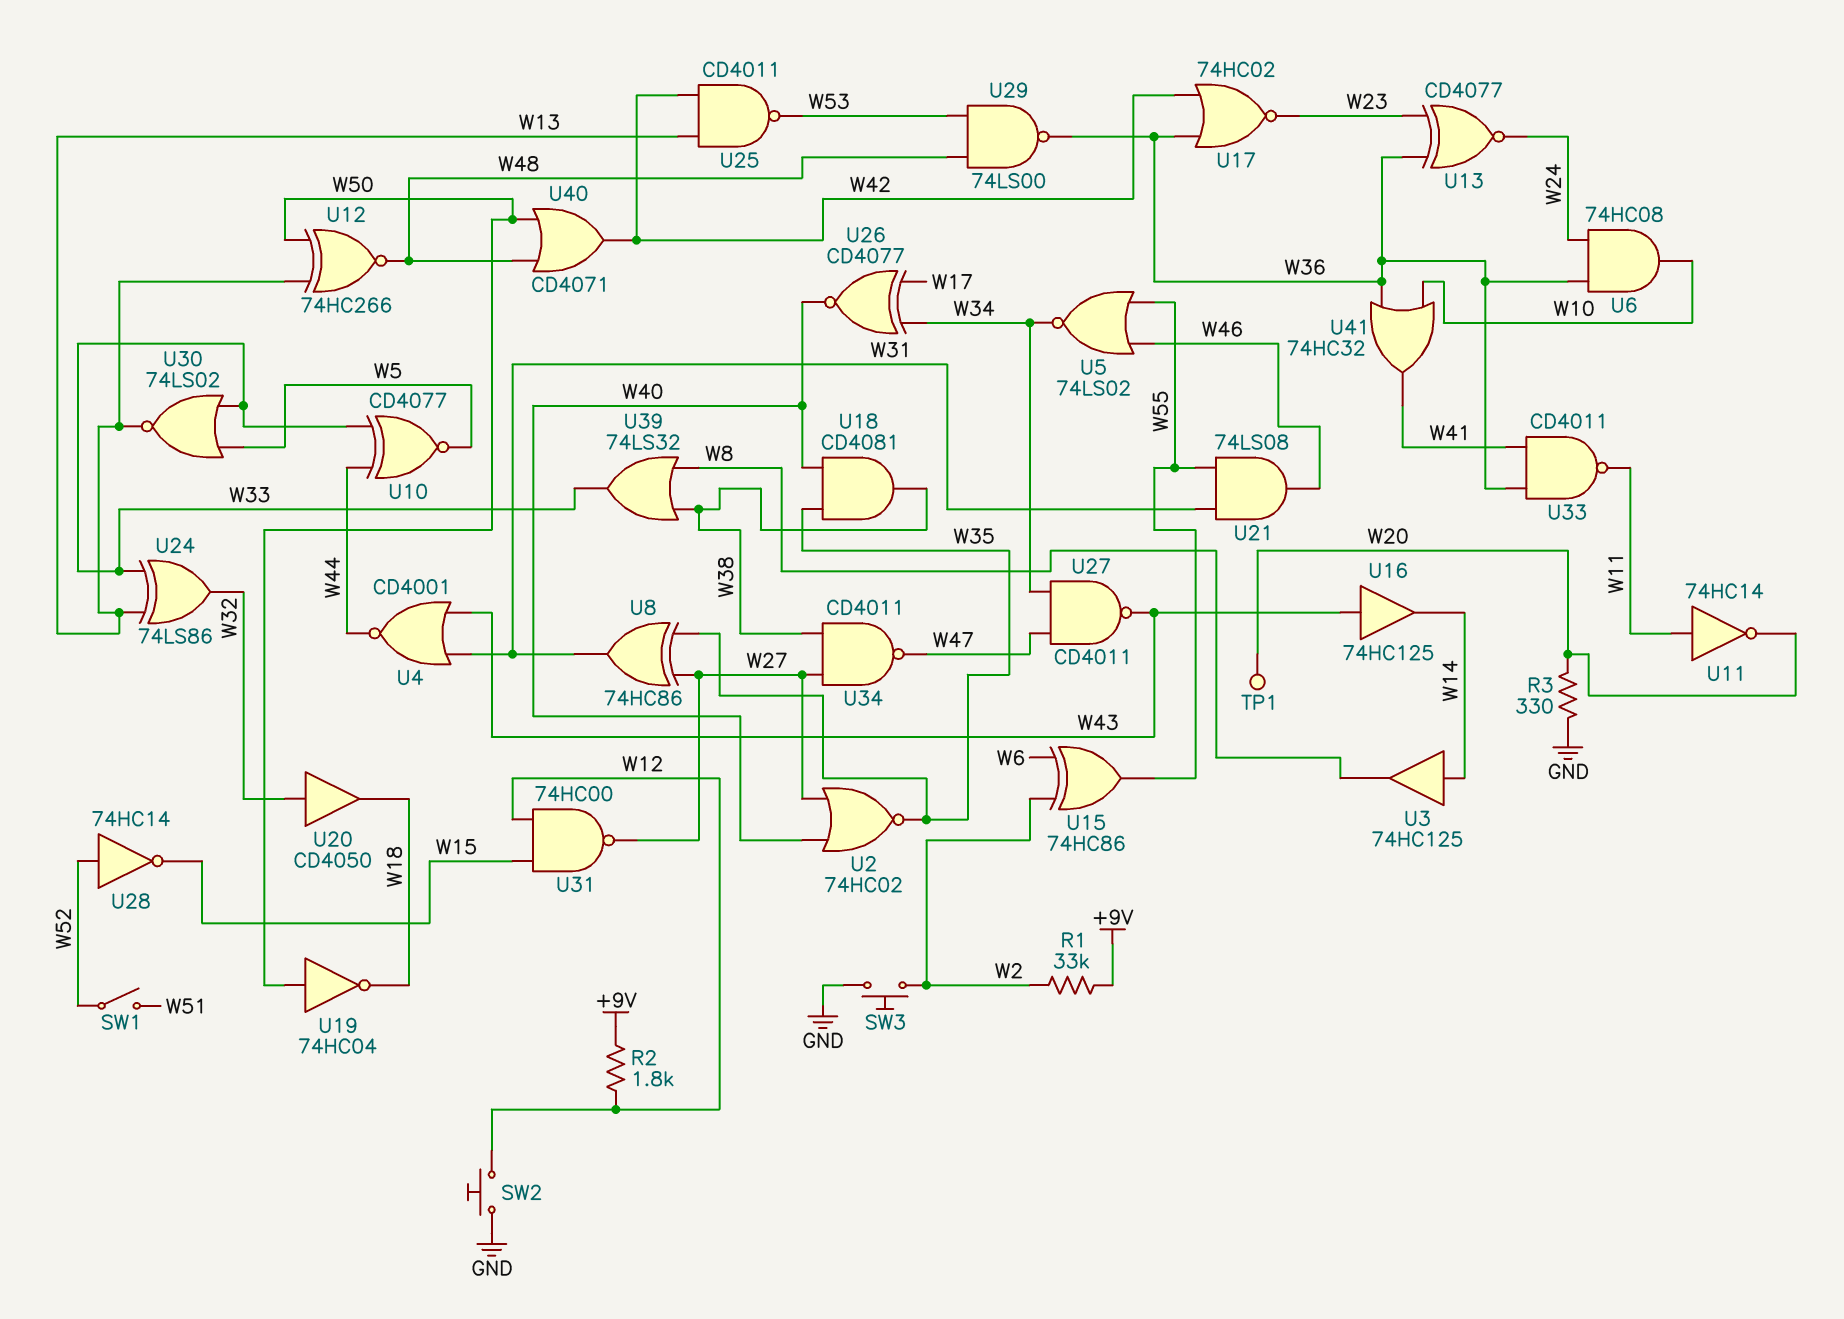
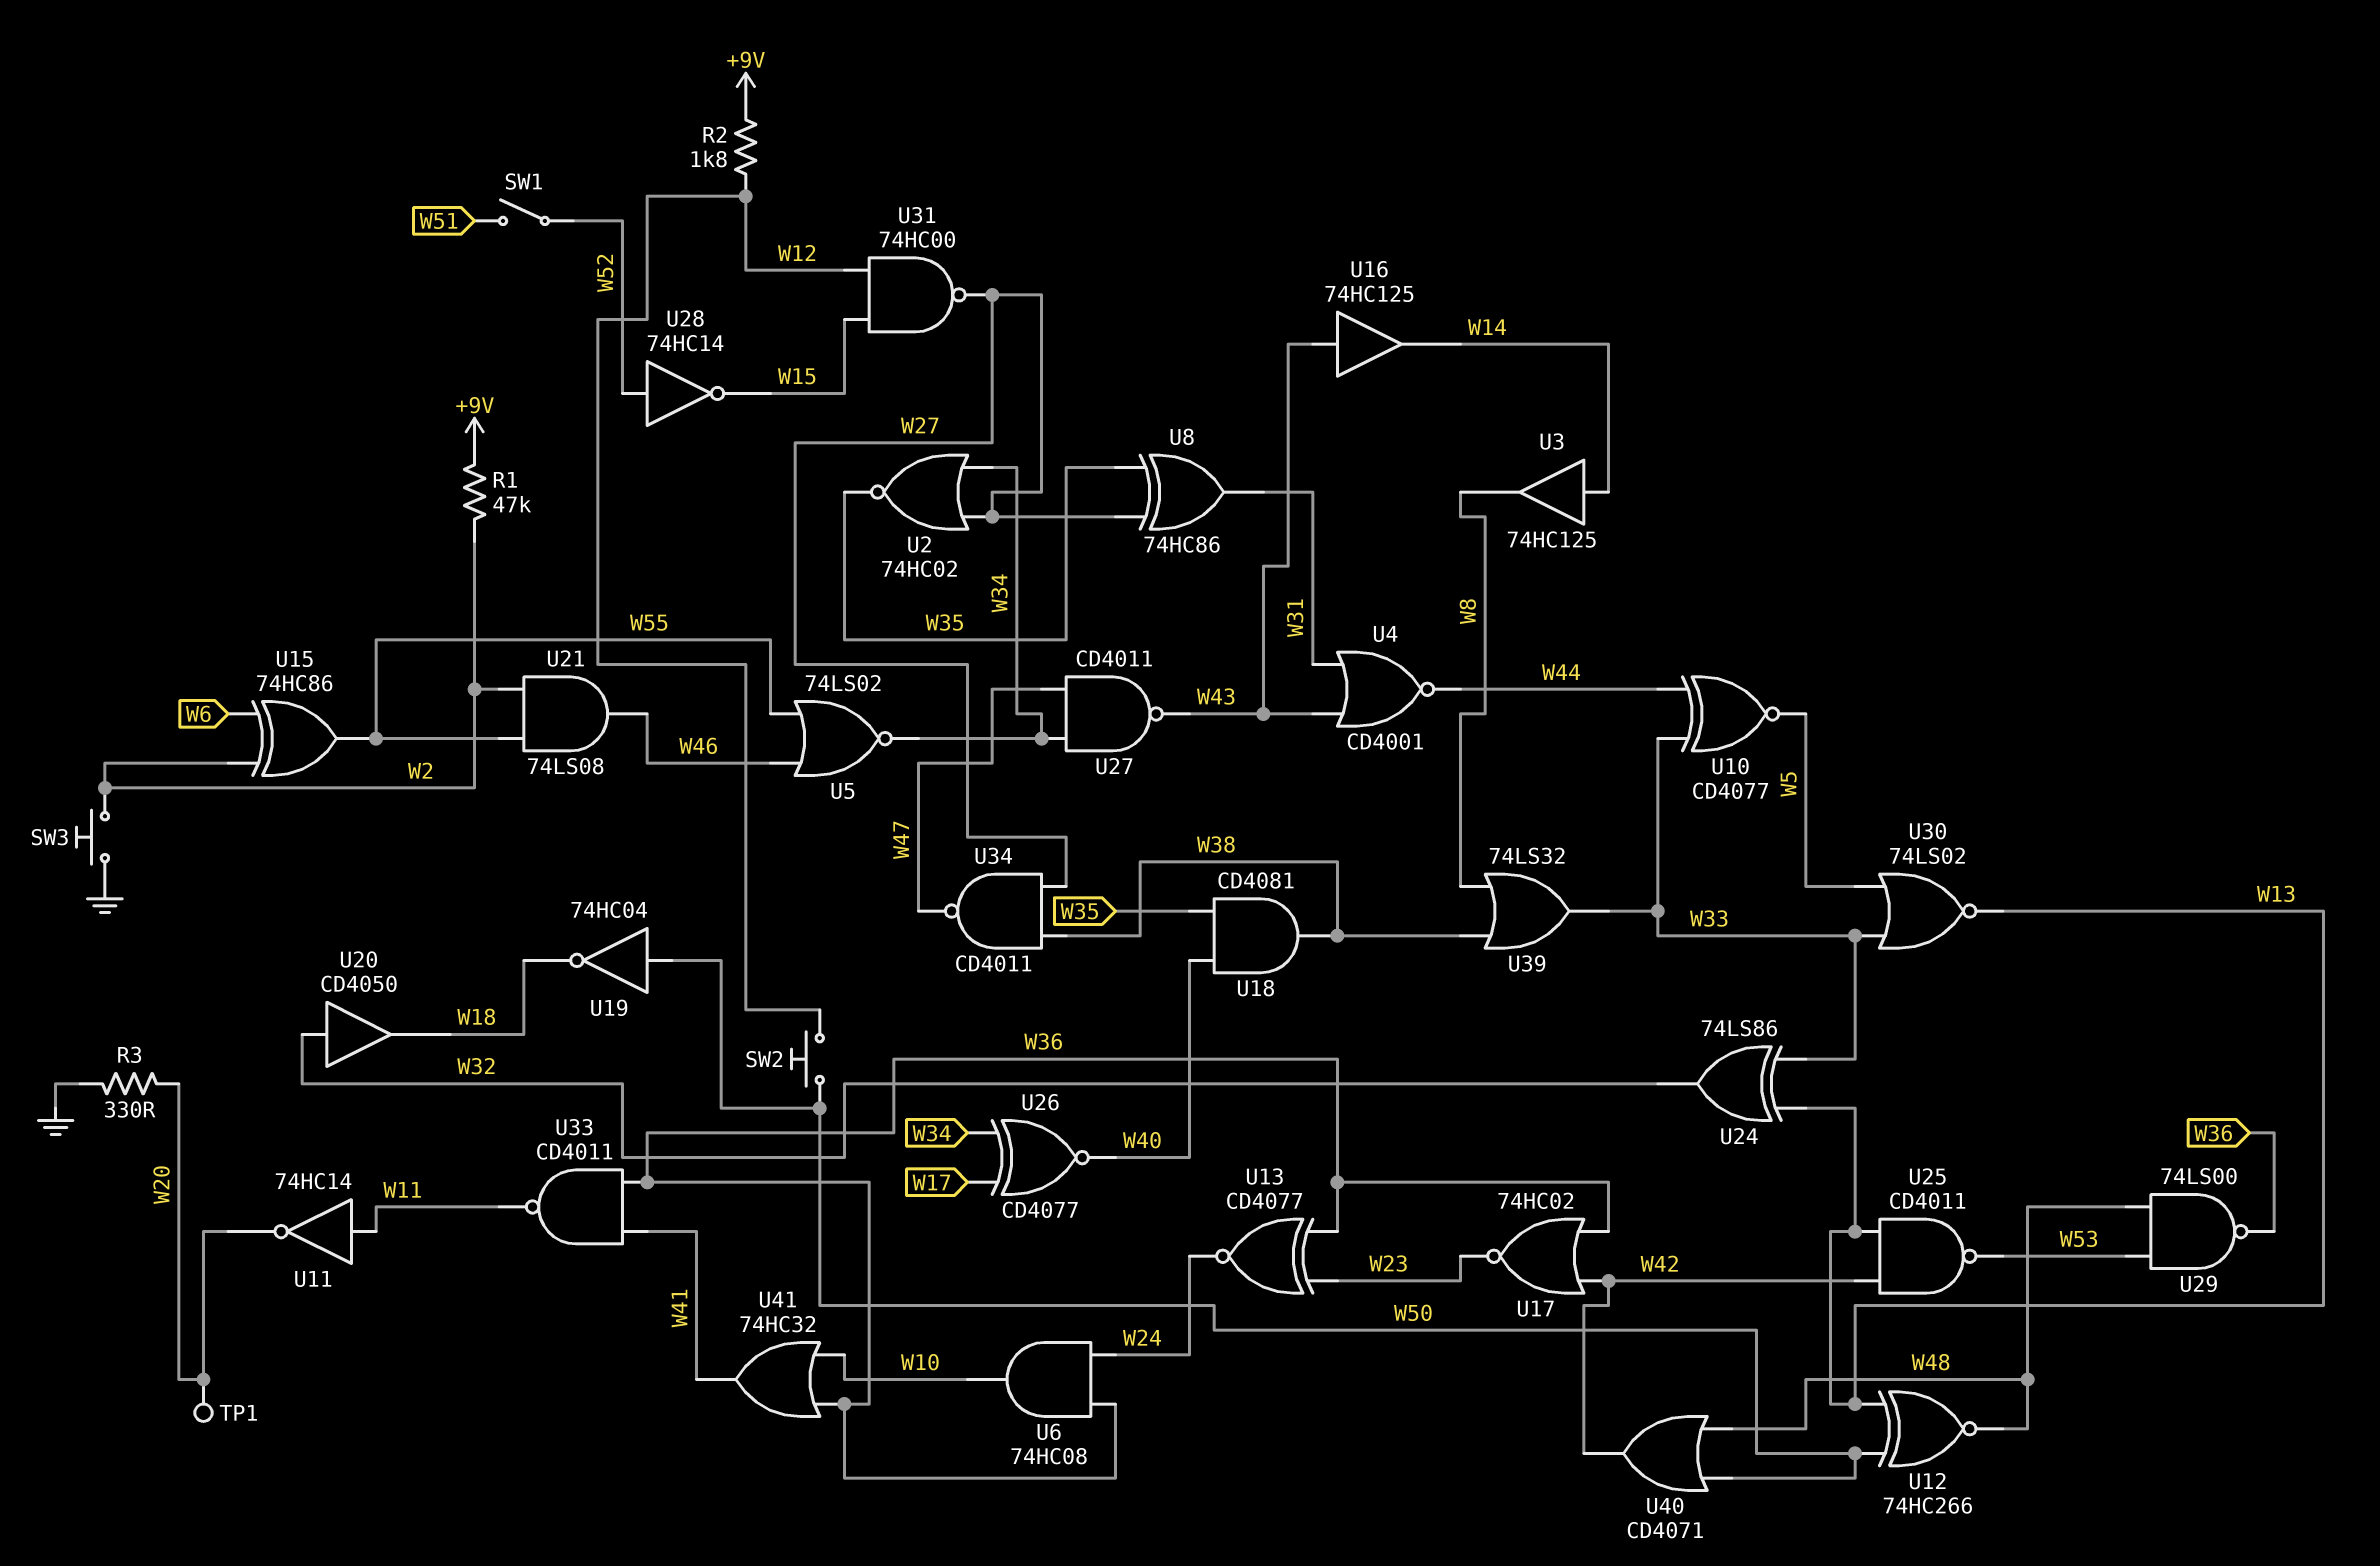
R1: 33k (+9V, W2) -> 47k (+9V, W2)
SW2: button (GND, W12) -> button (W12, W50)
U2: NOR 74HC02 (in W27, in W40, out W35) -> NOR 74HC02 (in W27, in W34, out W35)
U21: AND 74LS08 (in W31, in W55, out W46) -> AND 74LS08 (in W2, in W55, out W46)

